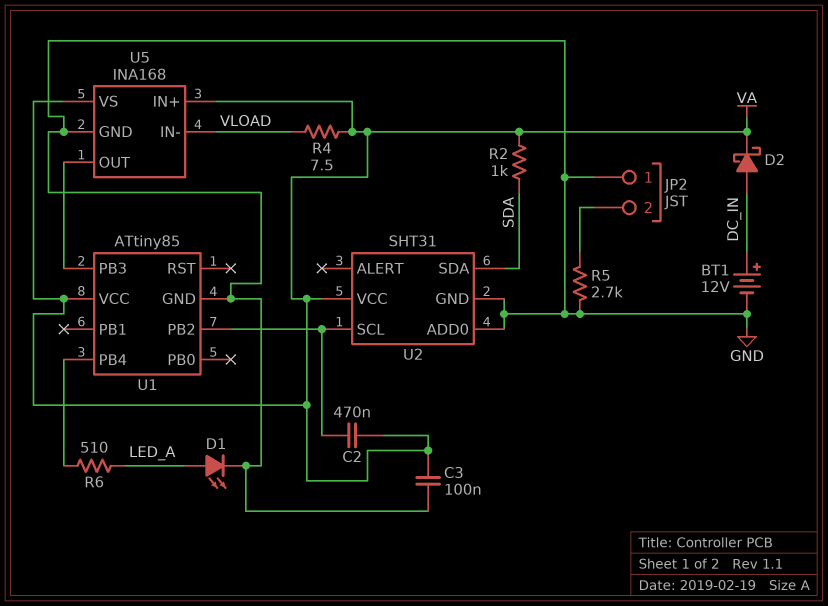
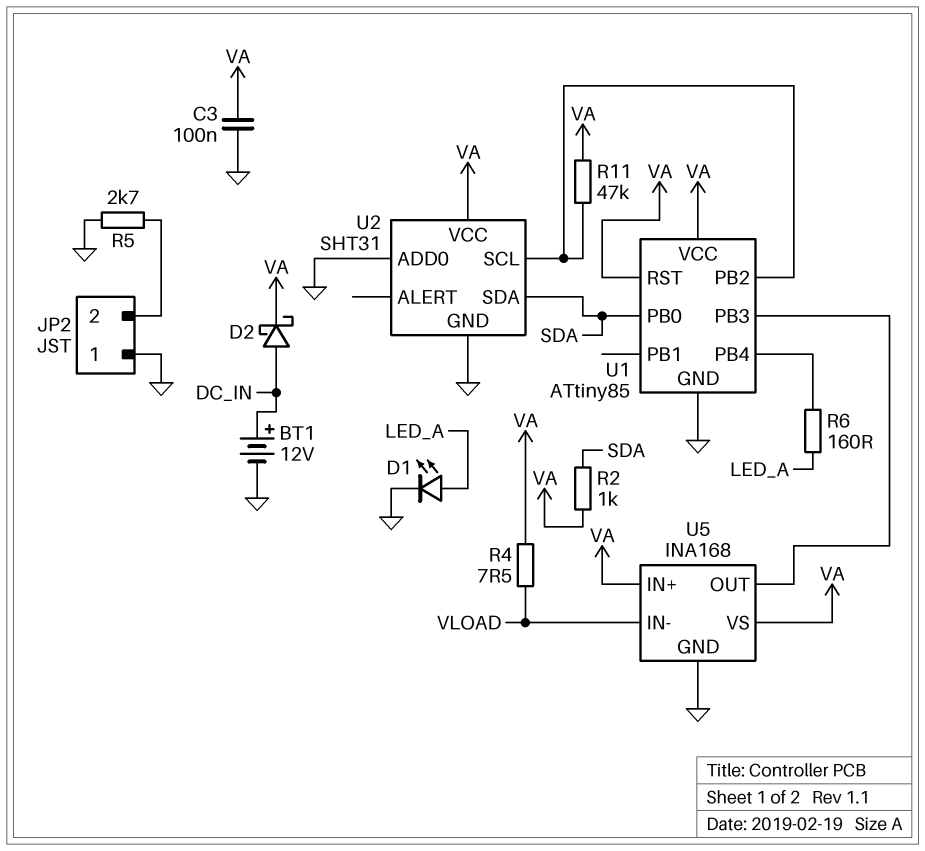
C2: 470nF (U1/PB2, VA) -> none
R6: 510 (LED_A, U1/PB4) -> 160 (LED_A, U1/PB4)
R11: none -> 47k (U1/PB2, VA)
U1 pin PB0: none -> SDA
U1 pin RST: none -> VA

